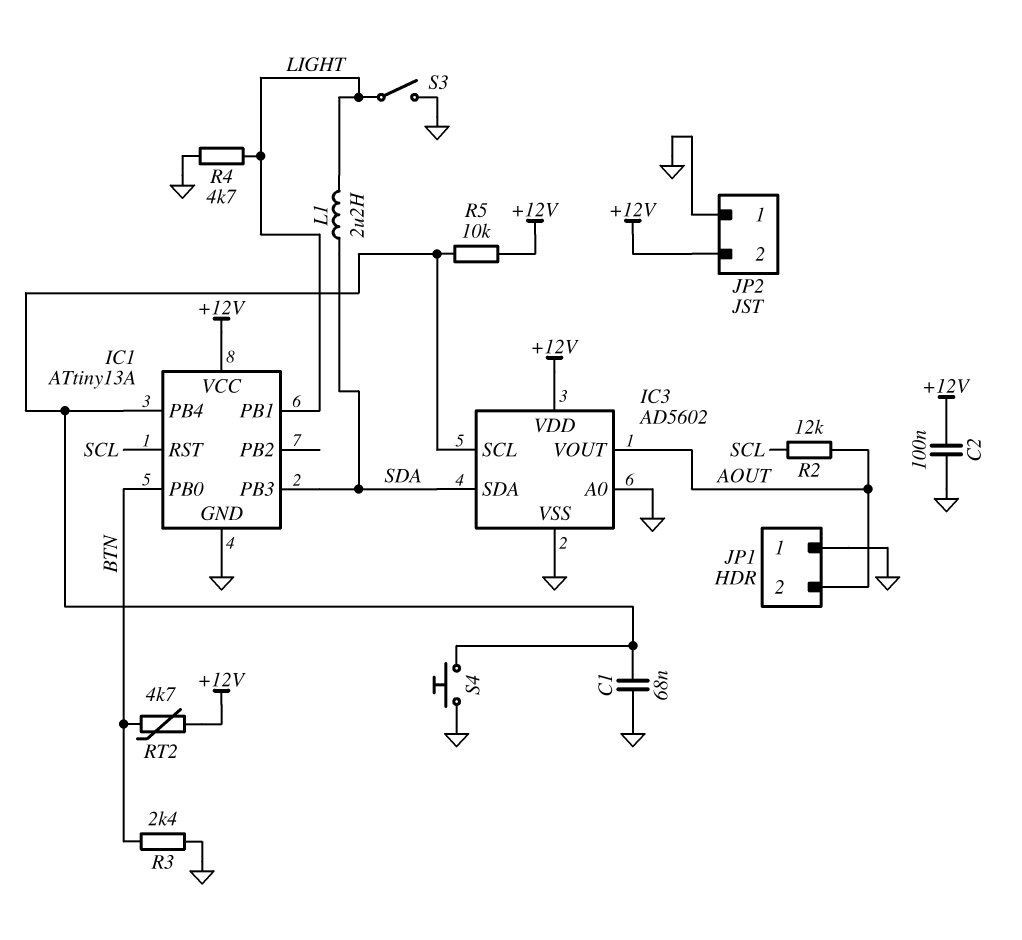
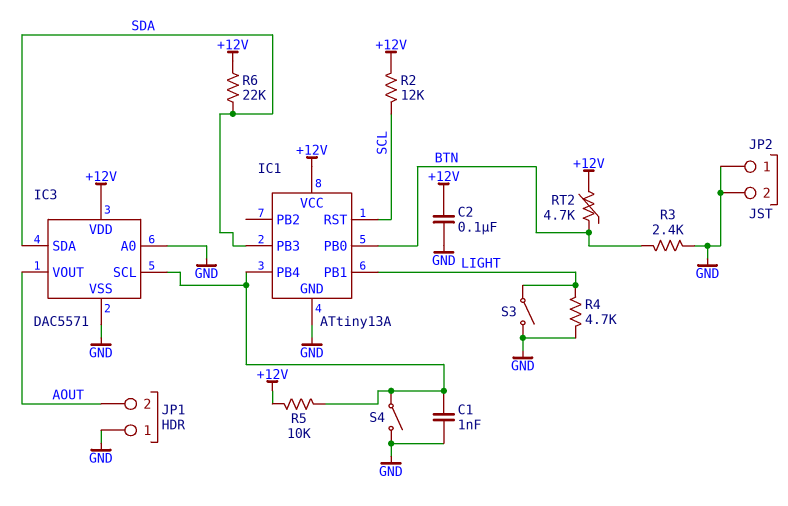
C1: 68nF (GND, IC1/PB4) -> 1nF (GND, IC1/PB4)
IC3: AD5602 -> DAC5571
JP2 pin 2: +12V -> GND
L1: 2.2uH (LIGHT, SDA) -> none
R2: 12k (AOUT, SCL) -> 12k (+12V, SCL)
R6: none -> 22k (+12V, SDA)
S4: button (GND, IC1/PB4) -> switch (GND, IC1/PB4)

